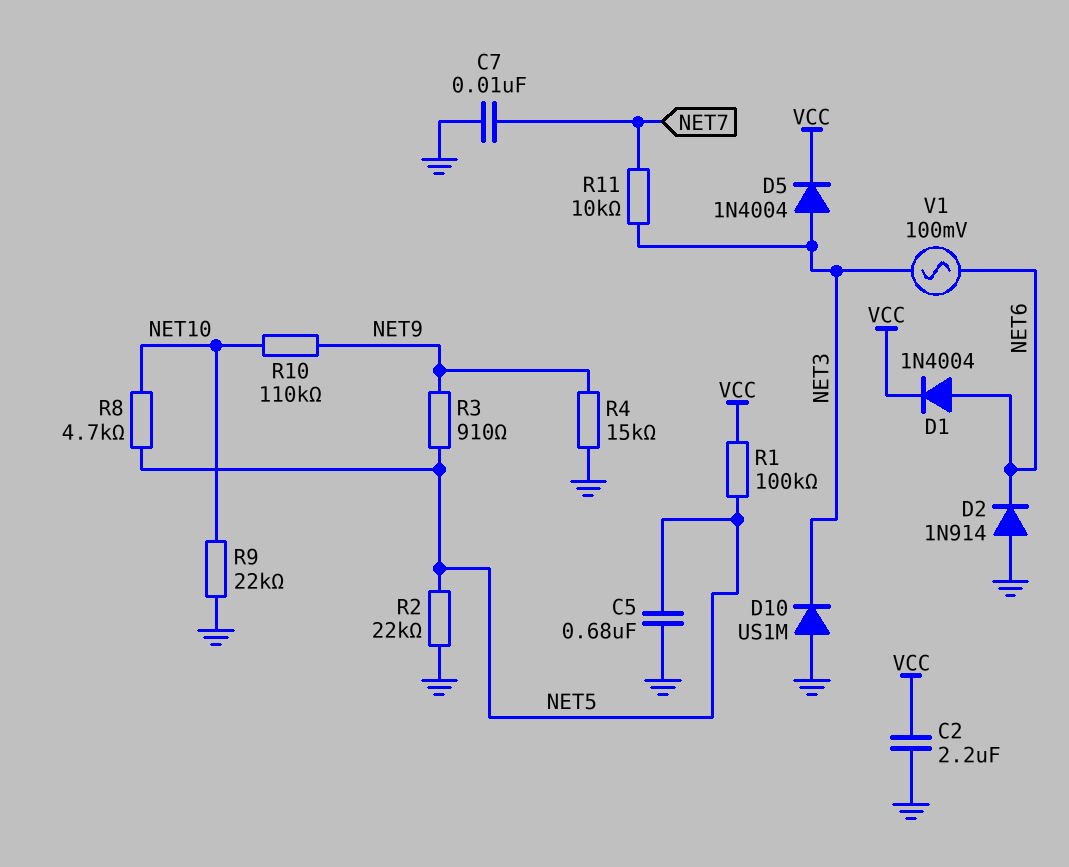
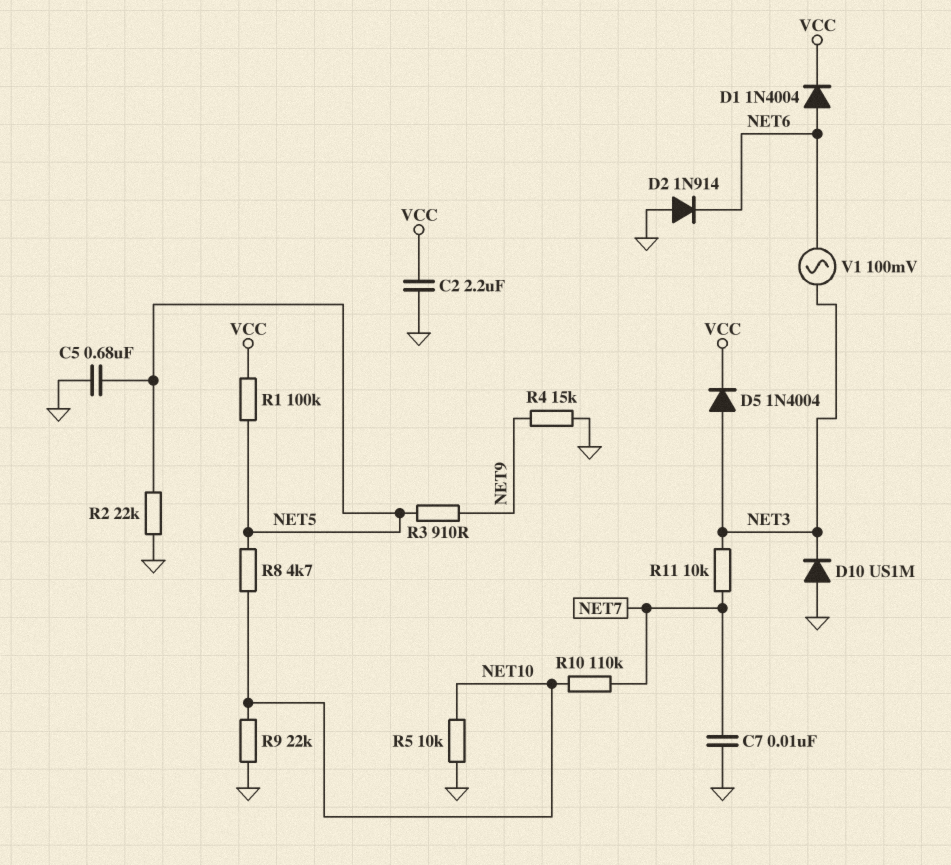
R5: none -> 10k (GND, NET10)
R10: 110k (NET9, NET10) -> 110k (NET7, NET10)

